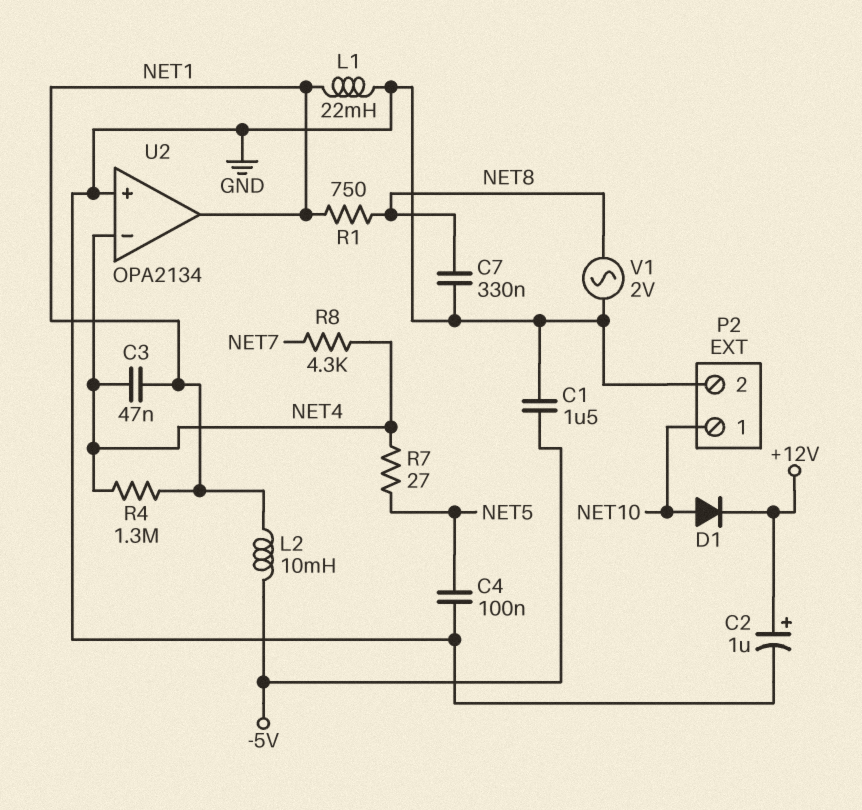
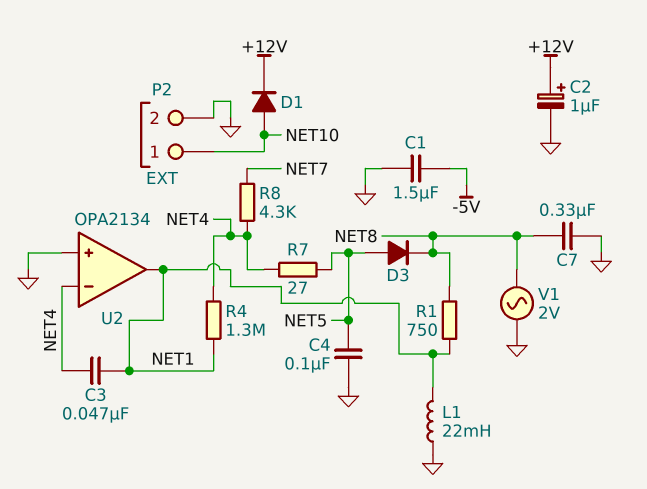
D3: none -> diode (A NET5, K NET8)
L2: 10mH (-5V, NET1) -> none

